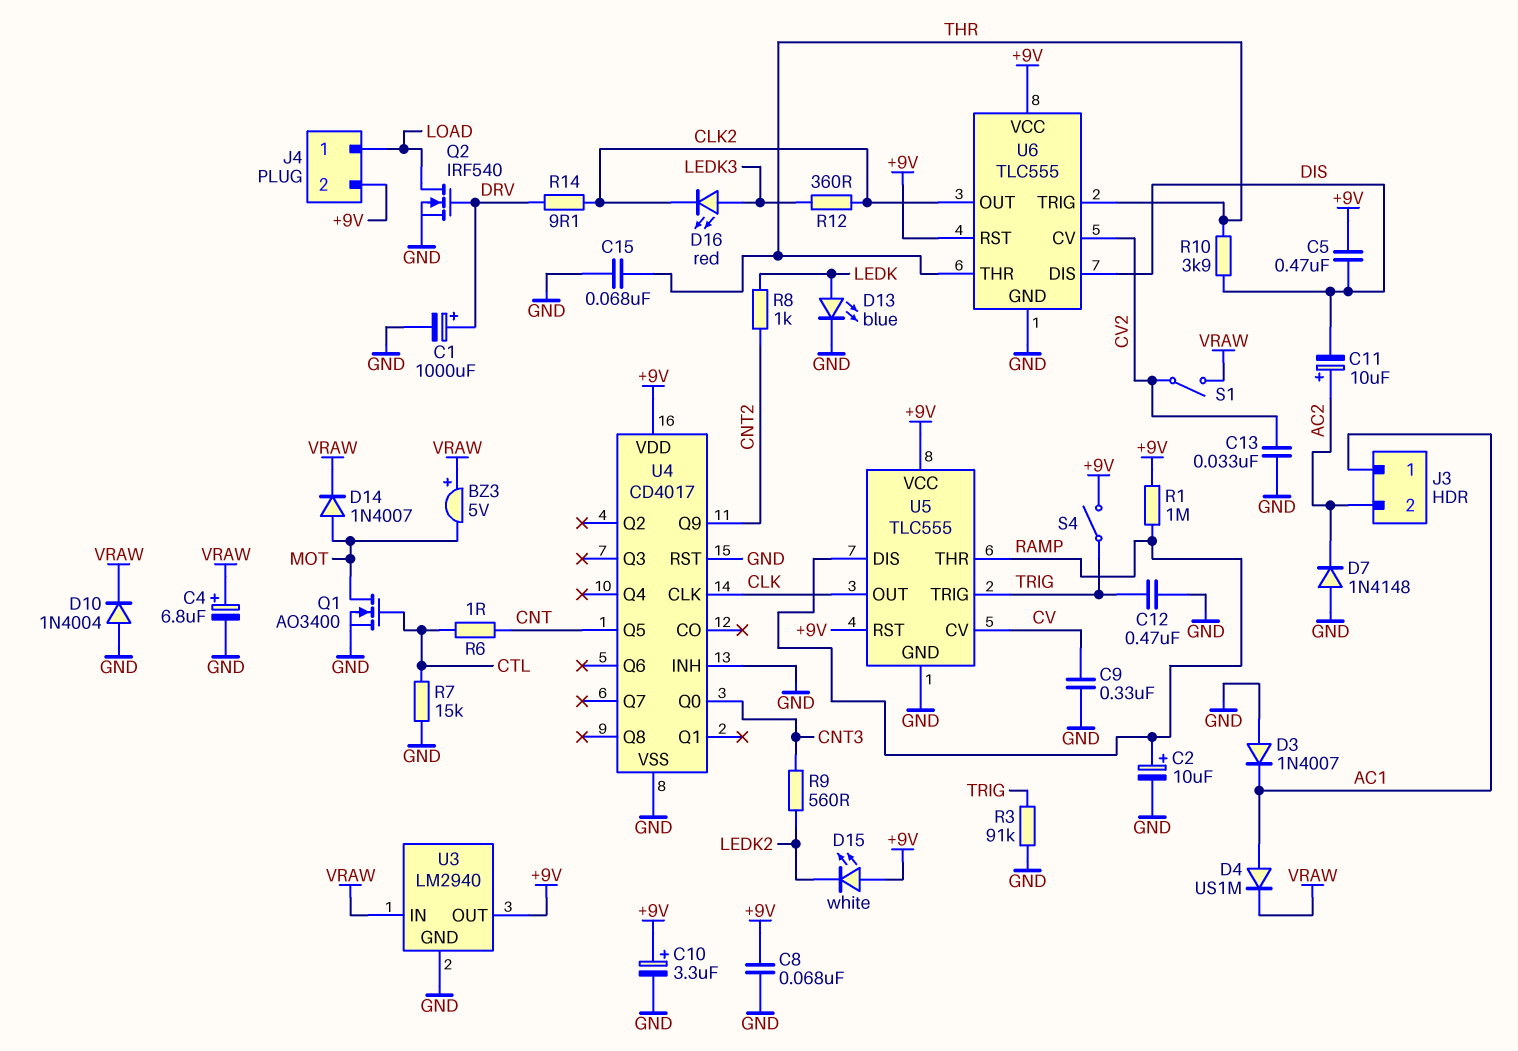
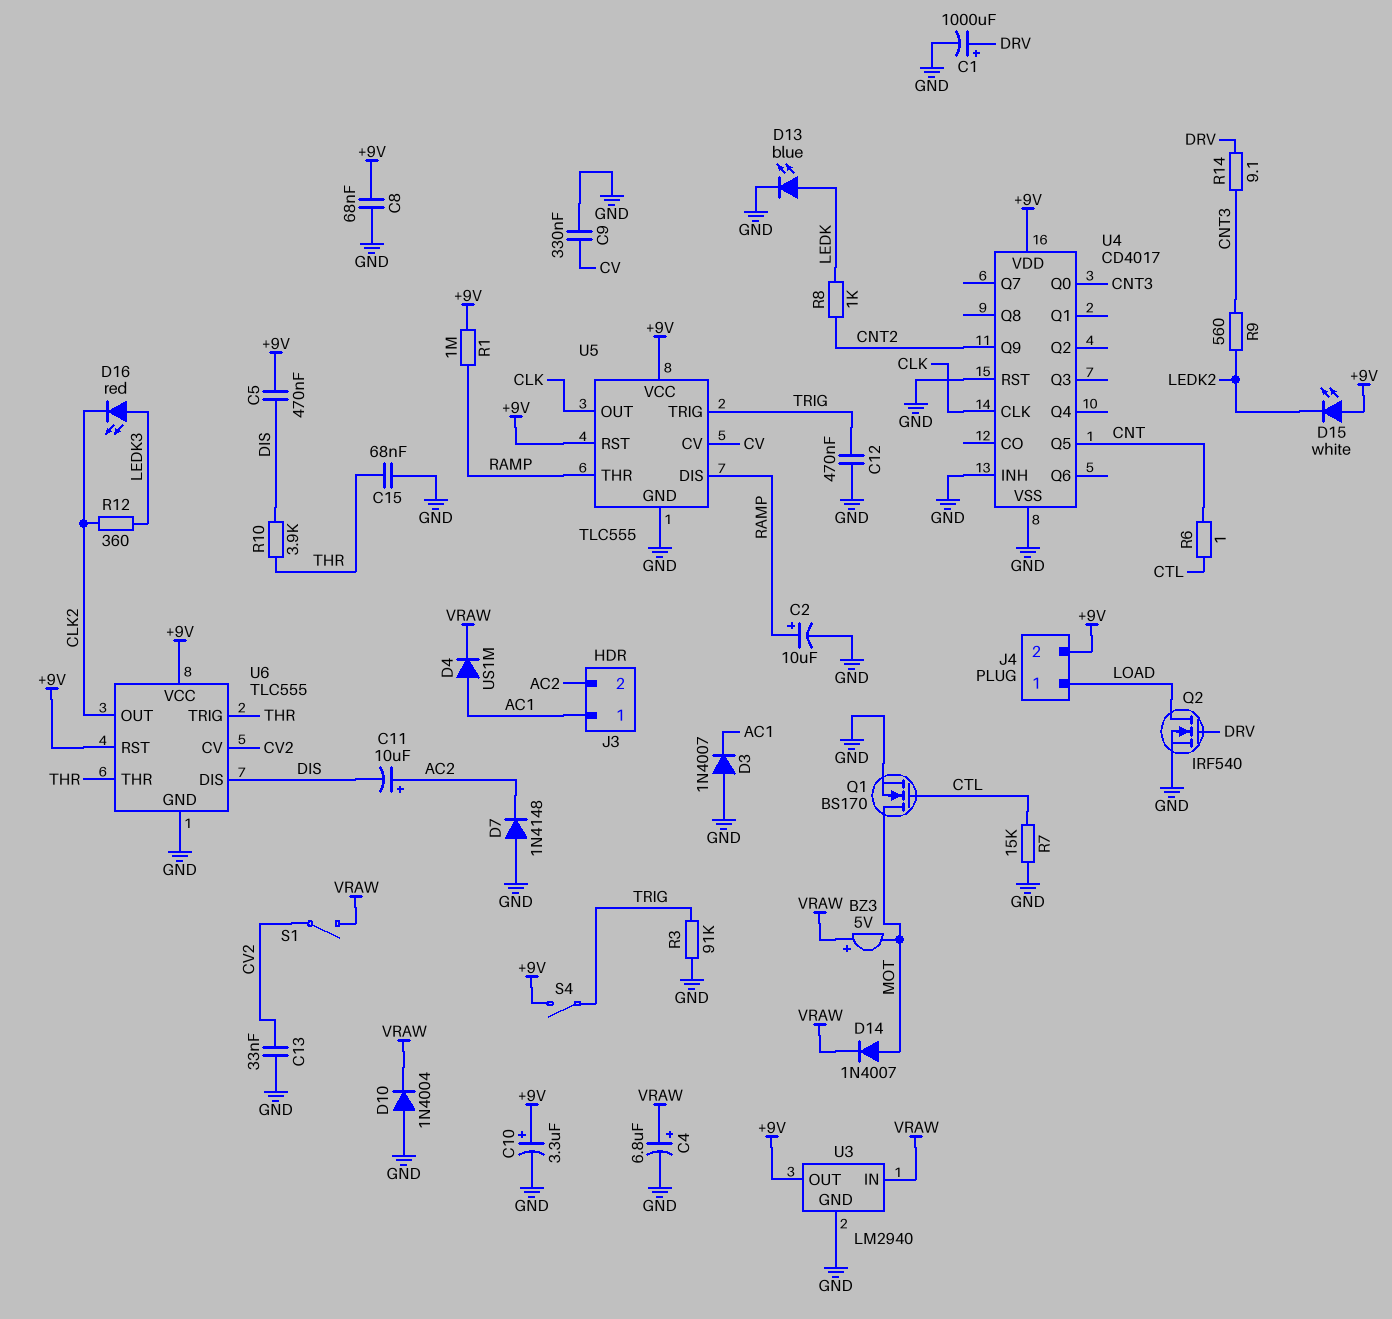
Q1: NMOS AO3400 (G CTL, D MOT, S GND) -> NMOS BS170 (G CTL, D MOT, S GND)
R14: 9.1 (CLK2, DRV) -> 9.1 (CNT3, DRV)

